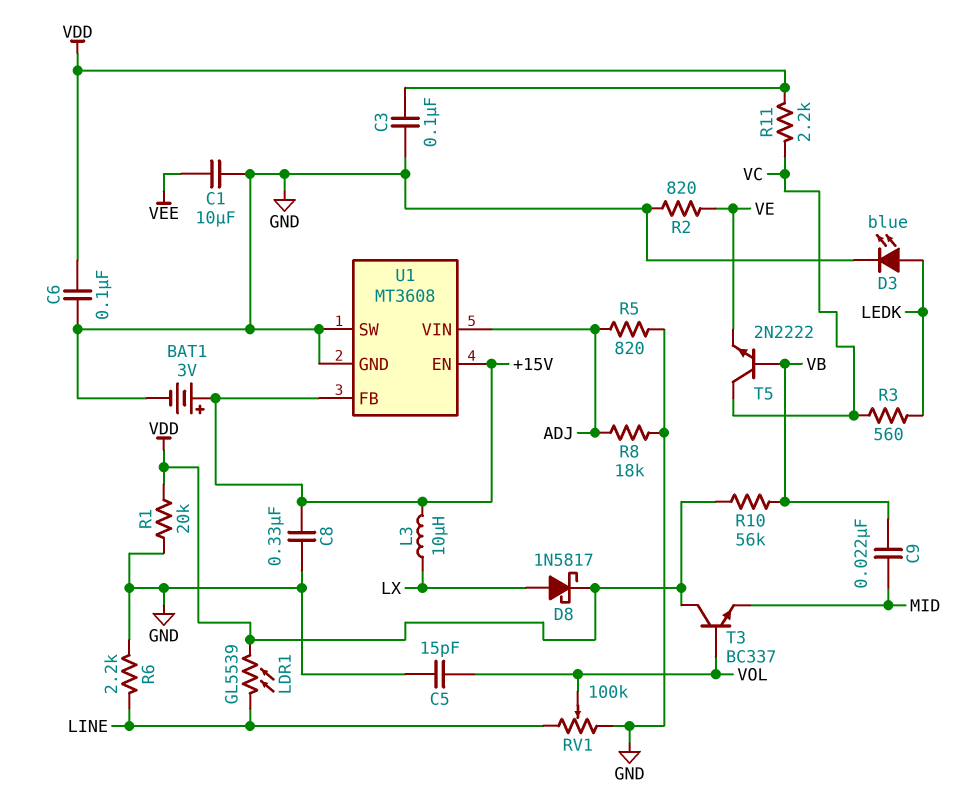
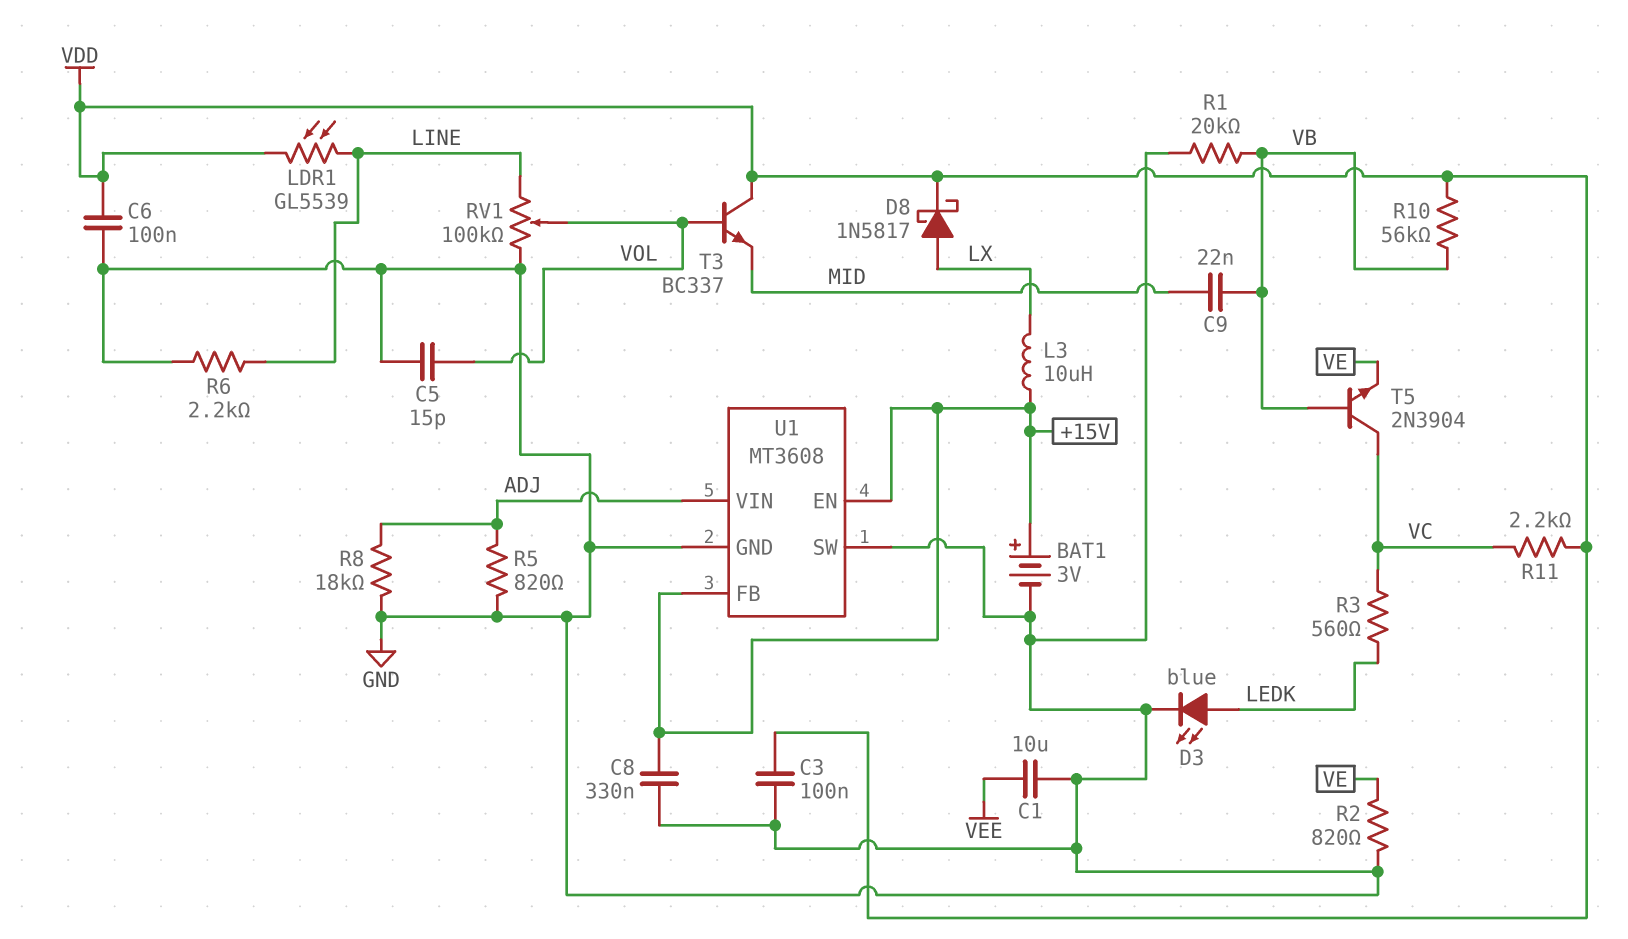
R1: 20k (GND, VDD) -> 20k (GND, VB)
T5: NPN 2N2222 (B VB, C VC, E VE) -> NPN 2N3904 (B VB, C VC, E VE)

